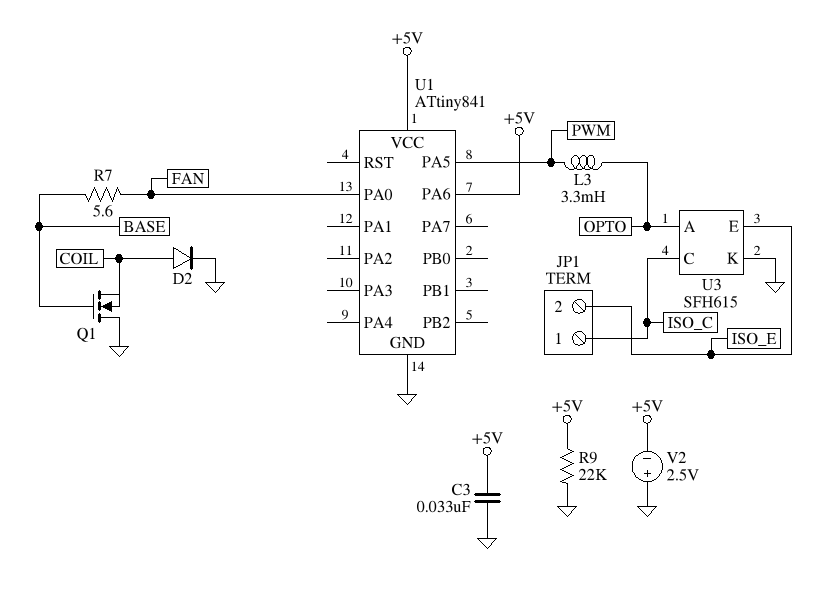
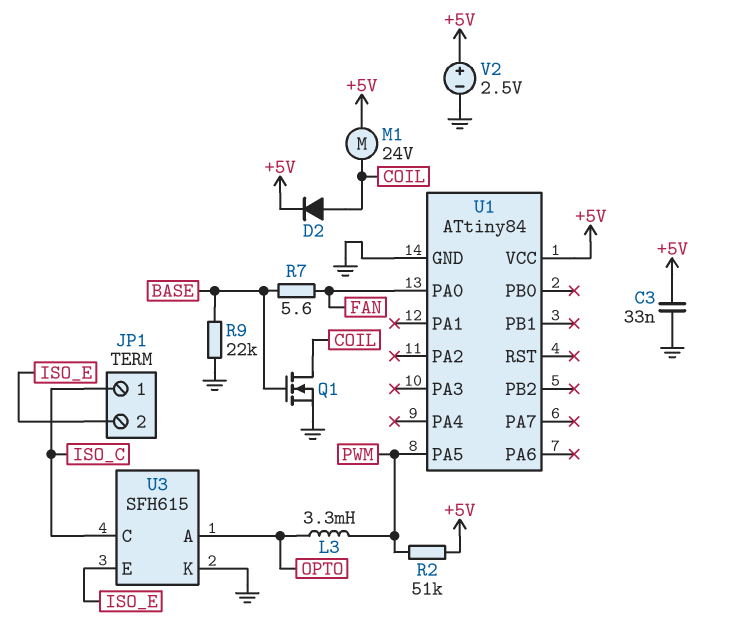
D2: diode (A COIL, K GND) -> diode (A COIL, K +5V)
M1: none -> motor 24V (+5V, COIL)
Q1: NMOS (G BASE, D GND, S COIL) -> NMOS (G BASE, D COIL, S GND)
R2: none -> 51k (+5V, PWM)
R9: 22k (+5V, GND) -> 22k (BASE, GND)
U1: ATtiny841 -> ATtiny84
U1 pin PA6: +5V -> none
V2: 2.5V (plus GND, minus +5V) -> 2.5V (plus +5V, minus GND)

